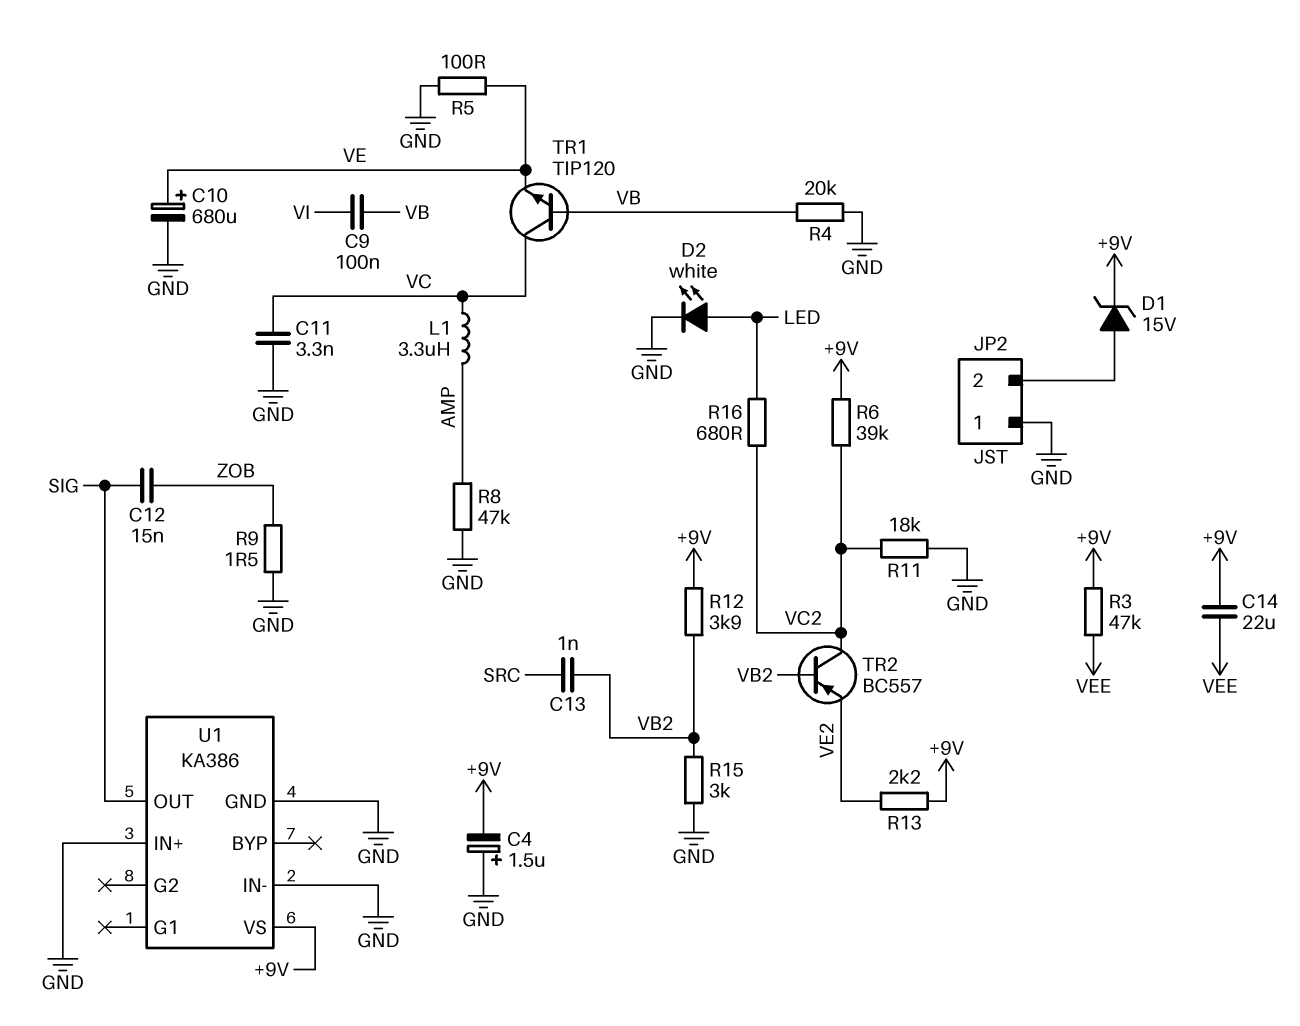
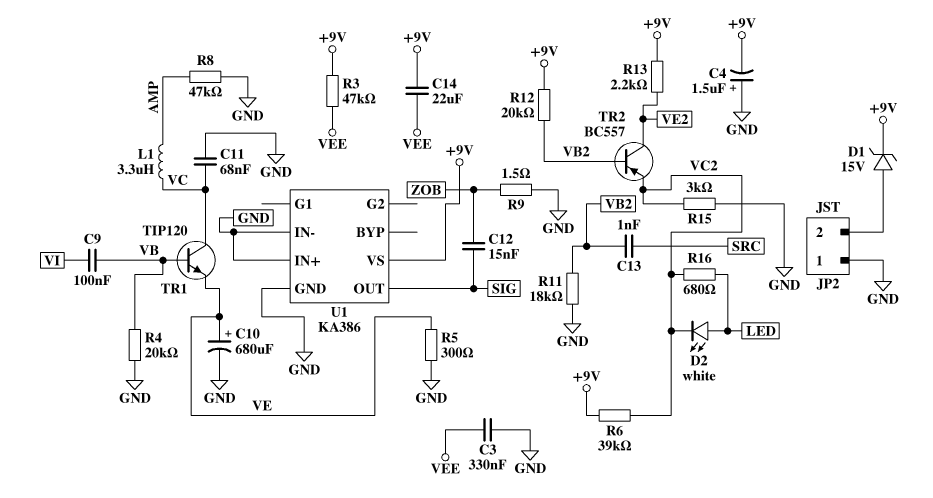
C3: none -> 330nF (GND, VEE)
C11: 3.3nF (GND, VC) -> 68nF (GND, VC)
D2: LED white (A LED, K GND) -> LED white (A LED, K VC2)
R5: 100 (GND, VE) -> 300 (GND, VE)
R11: 18k (GND, VC2) -> 18k (GND, VB2)
R12: 3.9k (+9V, VB2) -> 20k (+9V, VB2)
R15: 3k (GND, VB2) -> 3k (GND, VC2)
TR2: PNP BC557 (B VB2, C VC2, E VE2) -> PNP BC557 (B VB2, C VE2, E VC2)

